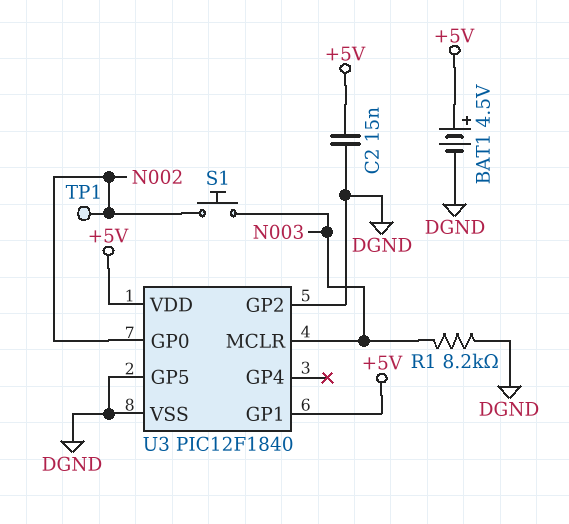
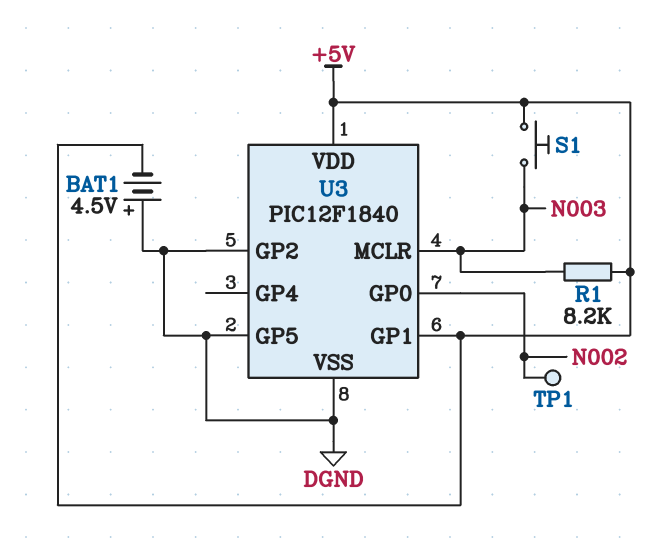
BAT1: 4.5V (plus +5V, minus DGND) -> 4.5V (plus DGND, minus +5V)
C2: 15nF (+5V, DGND) -> none
R1: 8.2k (DGND, N003) -> 8.2k (+5V, N003)
S1: button (N002, N003) -> button (+5V, N003)

